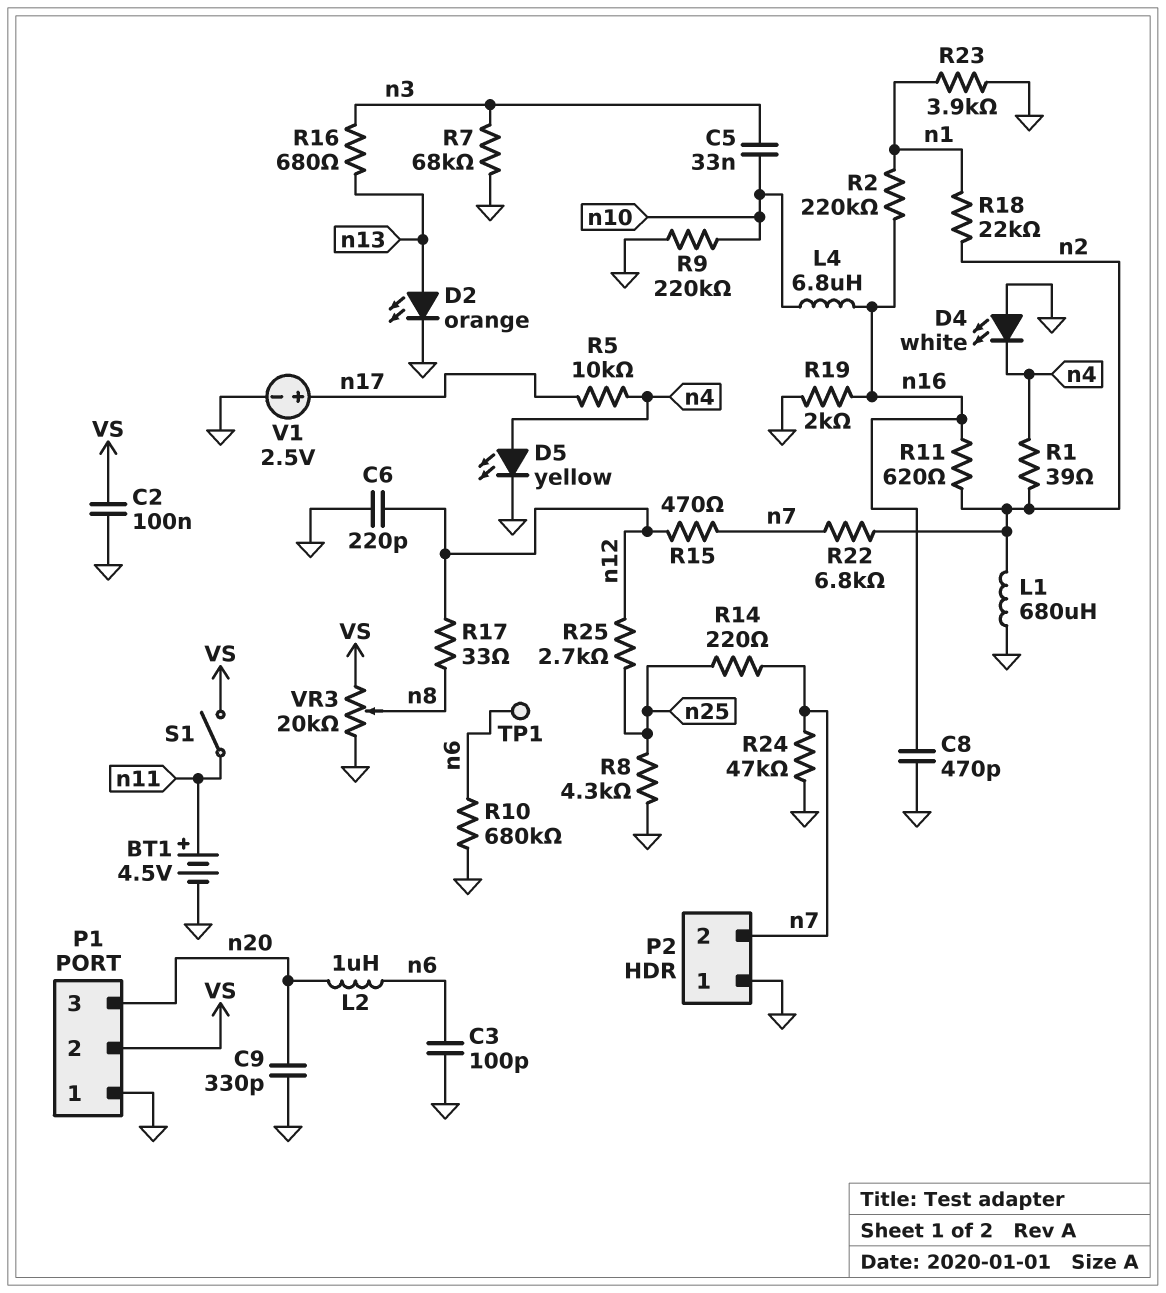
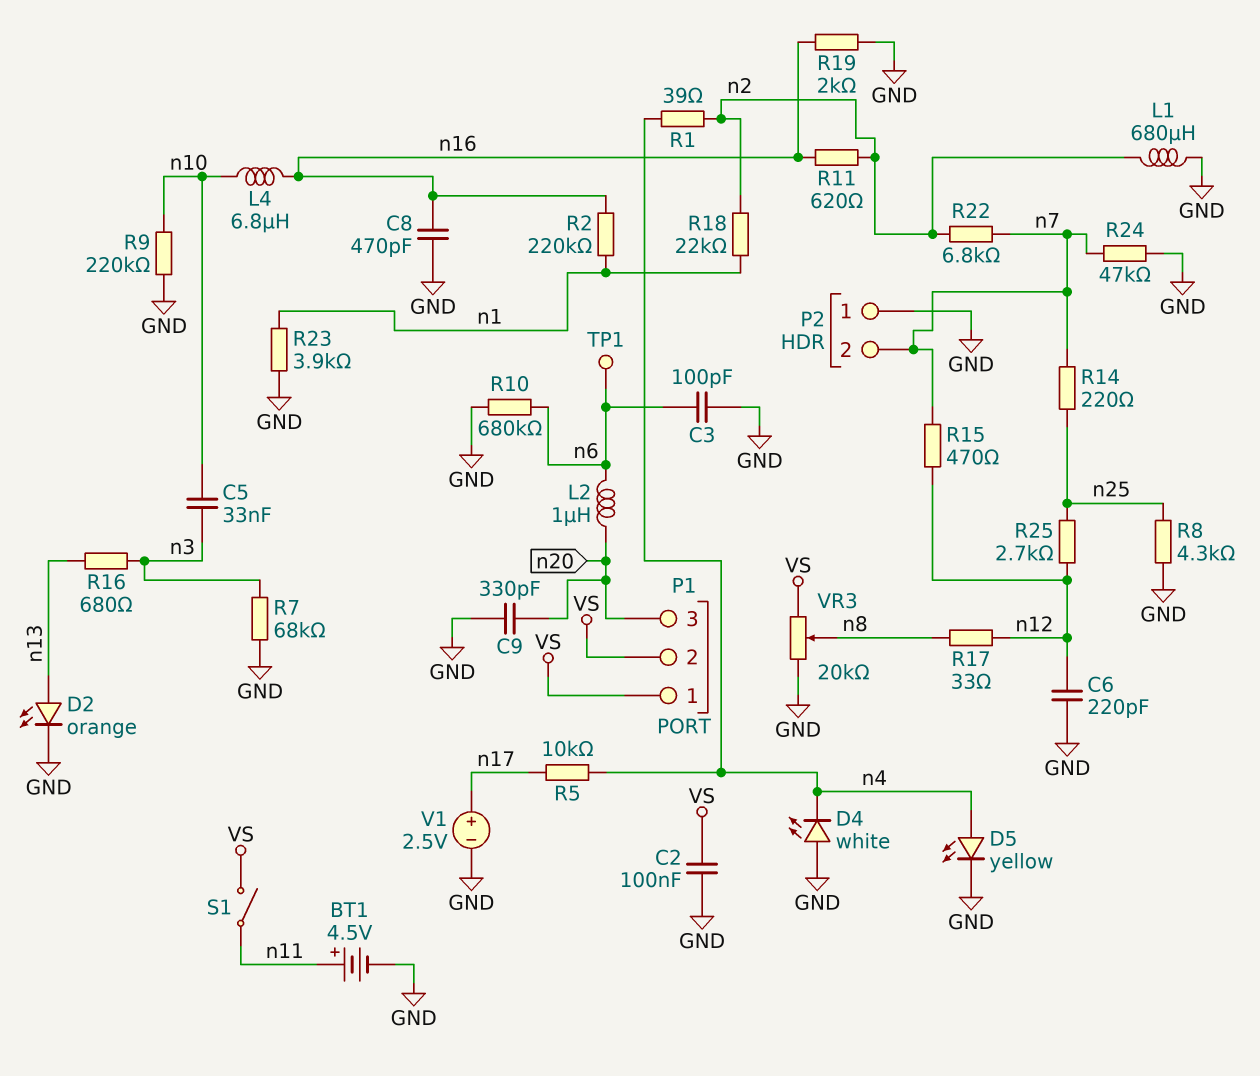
P1 pin 1: GND -> VS

